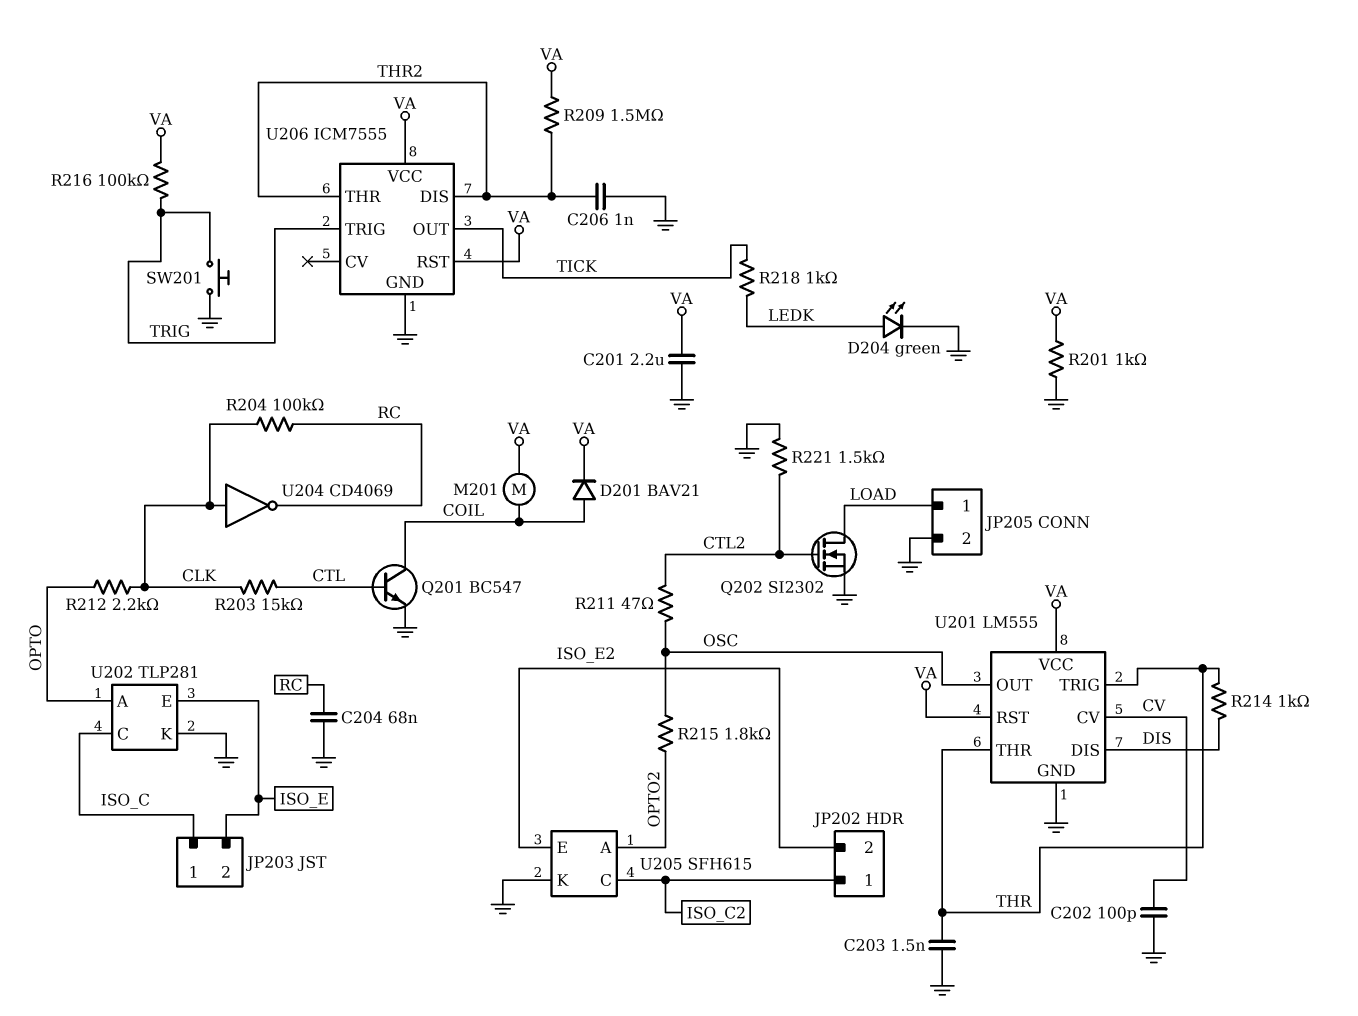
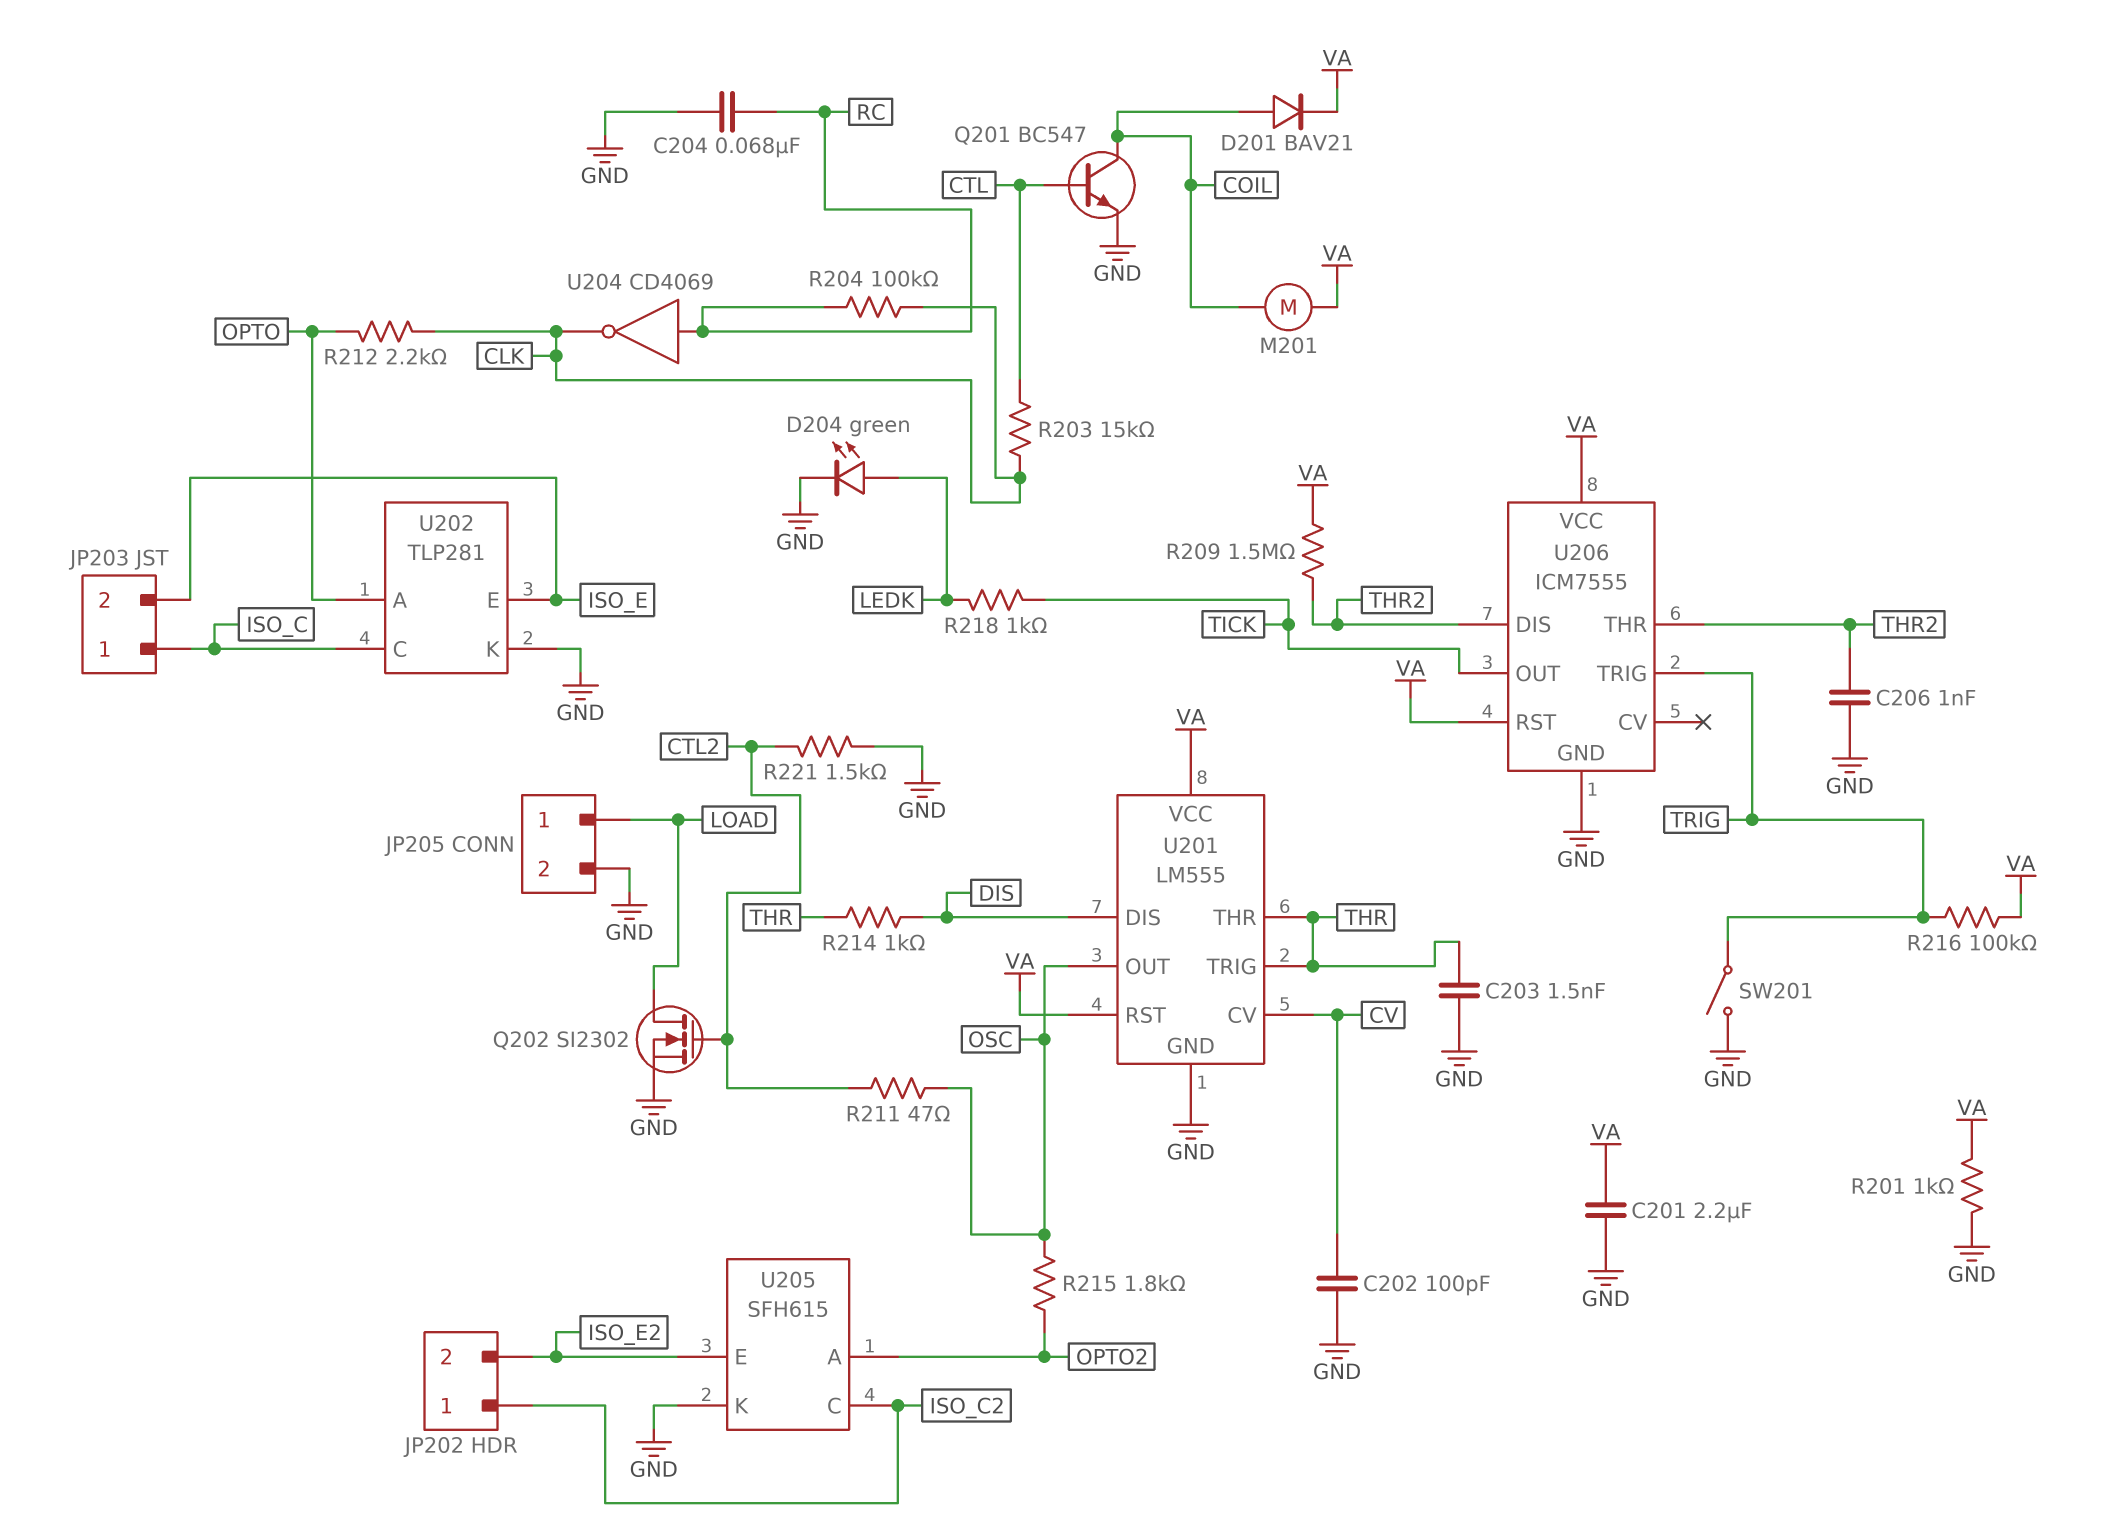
SW201: button (GND, TRIG) -> switch (GND, TRIG)
U204: NOT CD4069 (in CLK, out RC) -> NOT CD4069 (in RC, out CLK)

